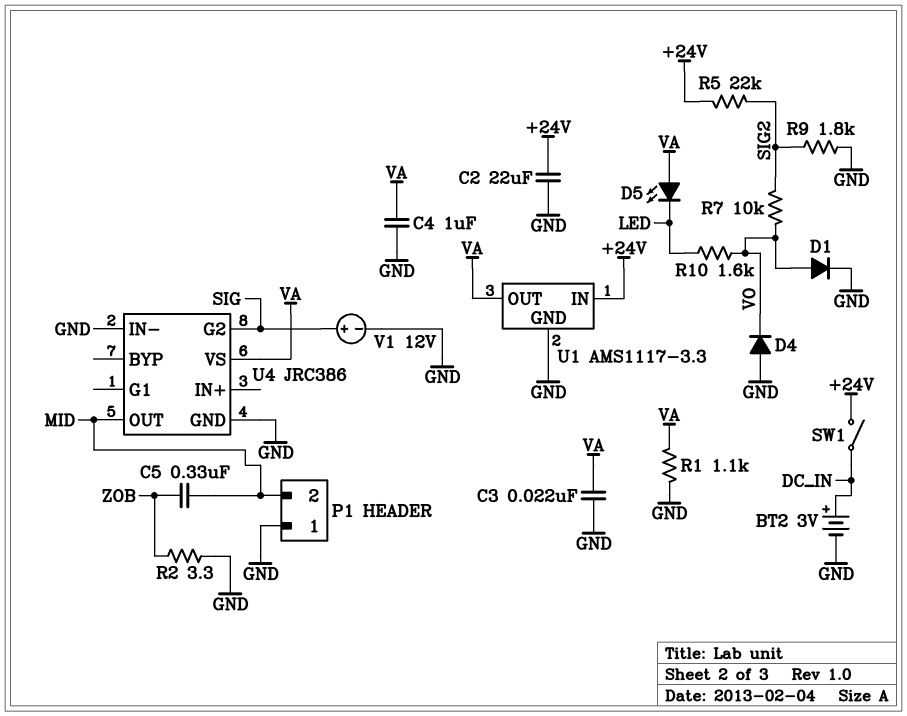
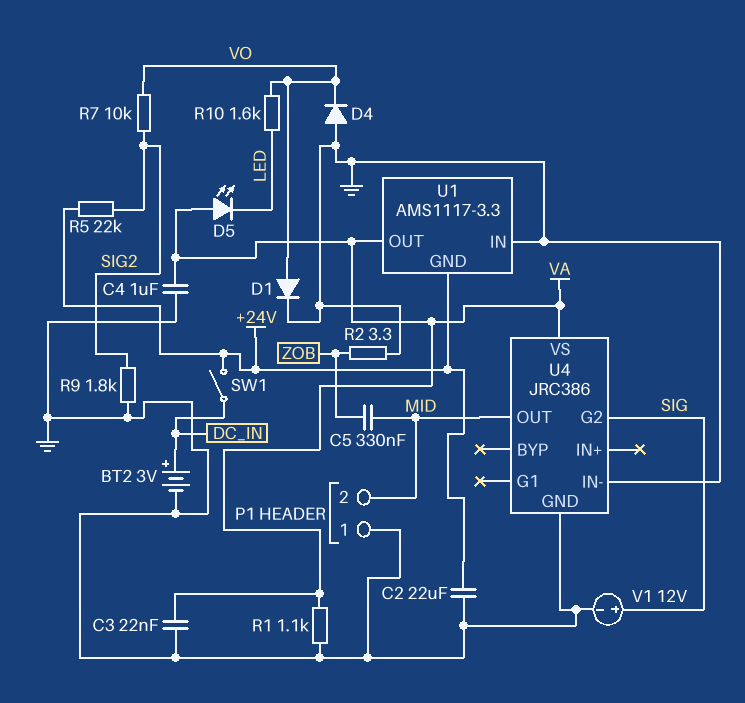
U1 pin GND: GND -> +24V
U1 pin IN: +24V -> GND

